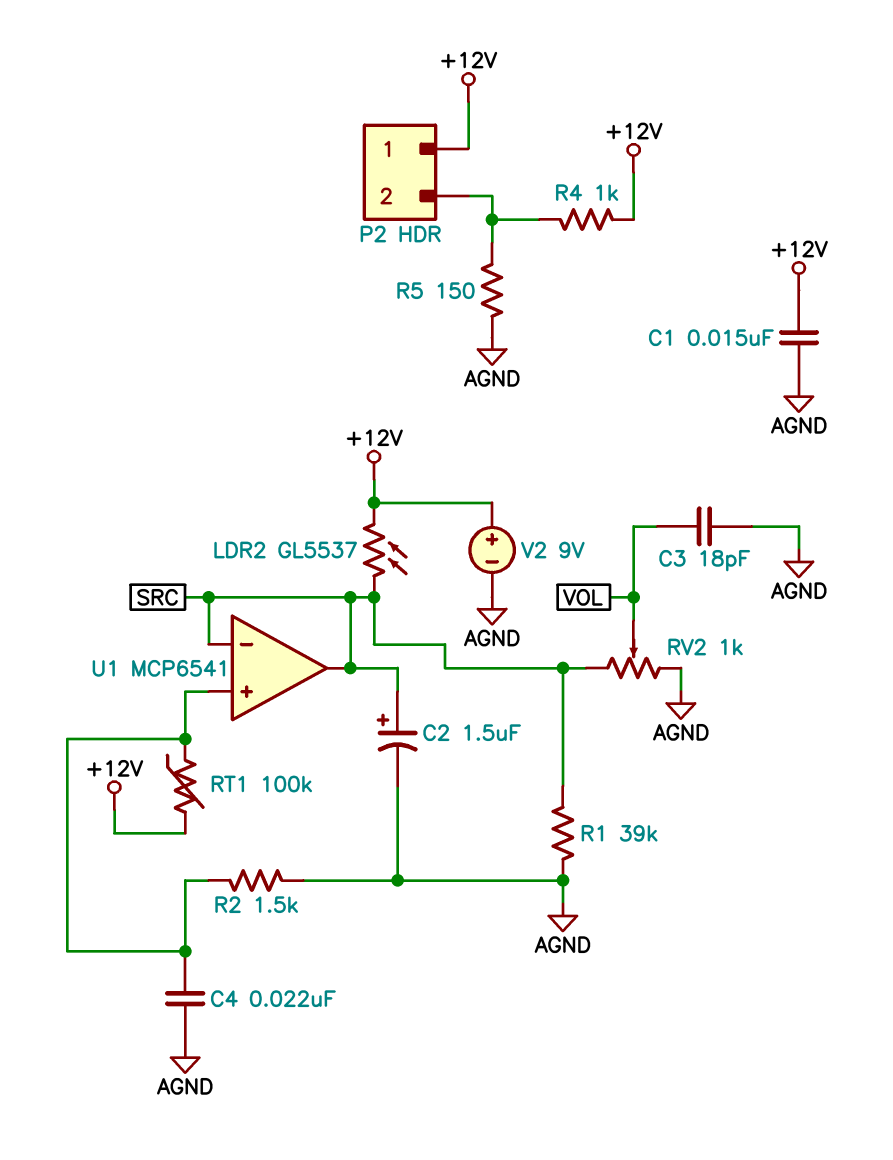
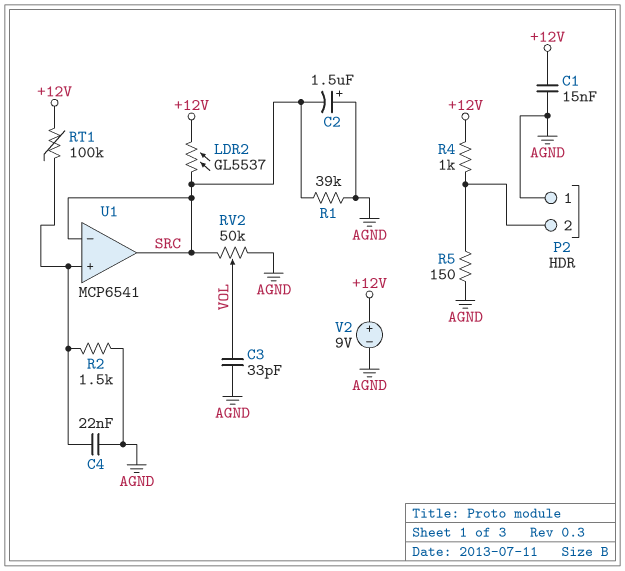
C2: 1.5uF (plus SRC, minus AGND) -> 1.5uF (plus AGND, minus SRC)
C3: 18pF (AGND, VOL) -> 33pF (AGND, VOL)
P2 pin 1: +12V -> AGND
RV2: 1k (AGND, SRC, wiper VOL) -> 50k (AGND, SRC, wiper VOL)

